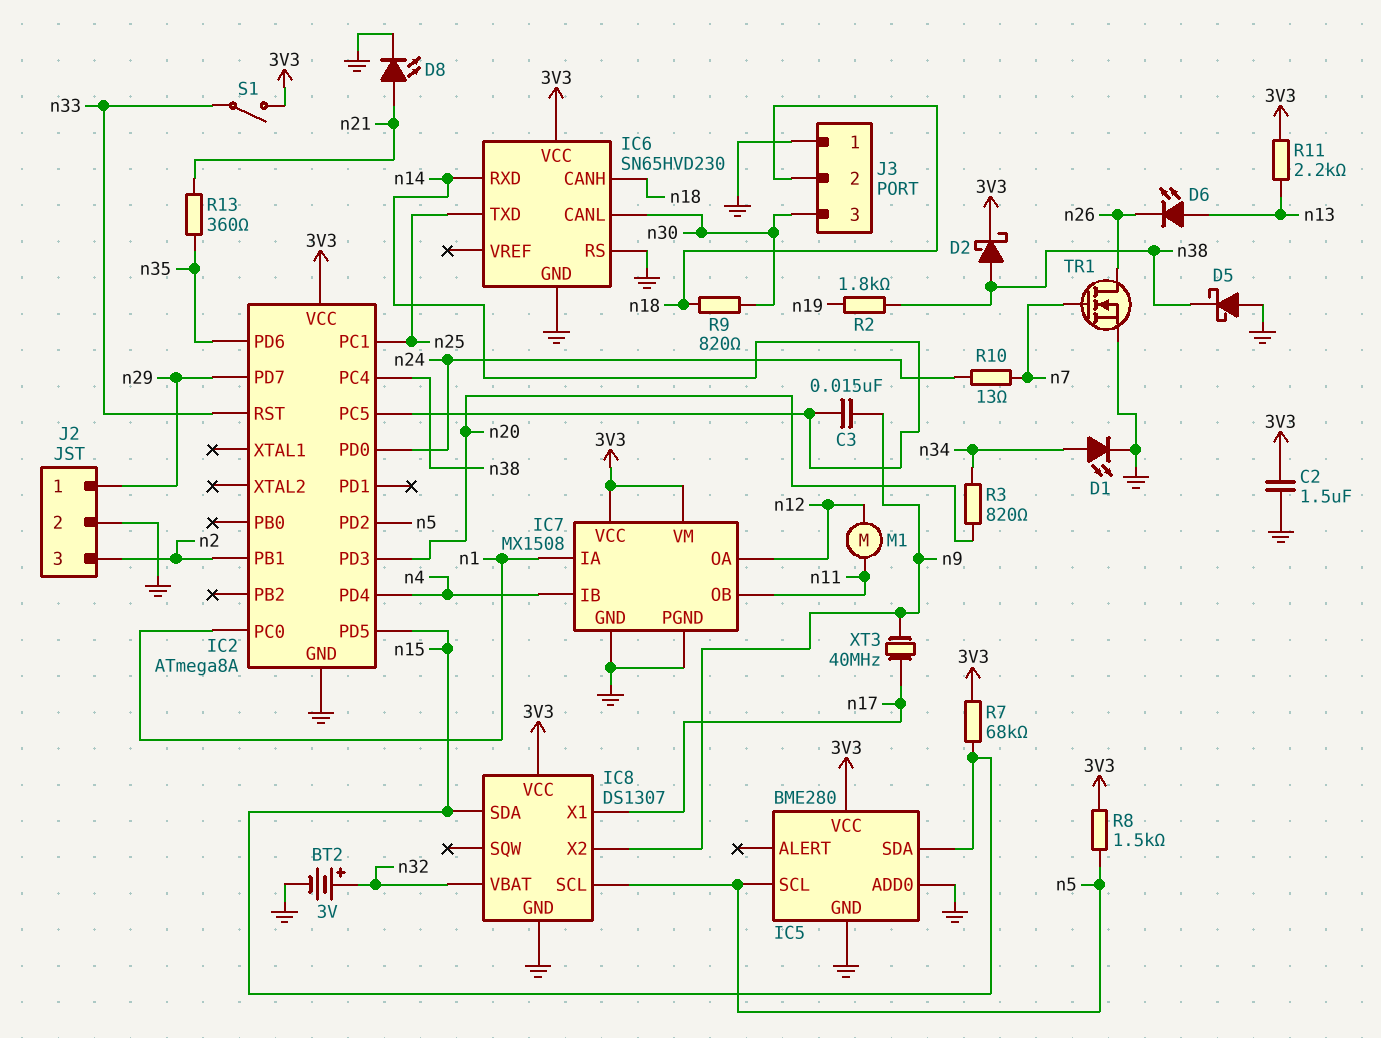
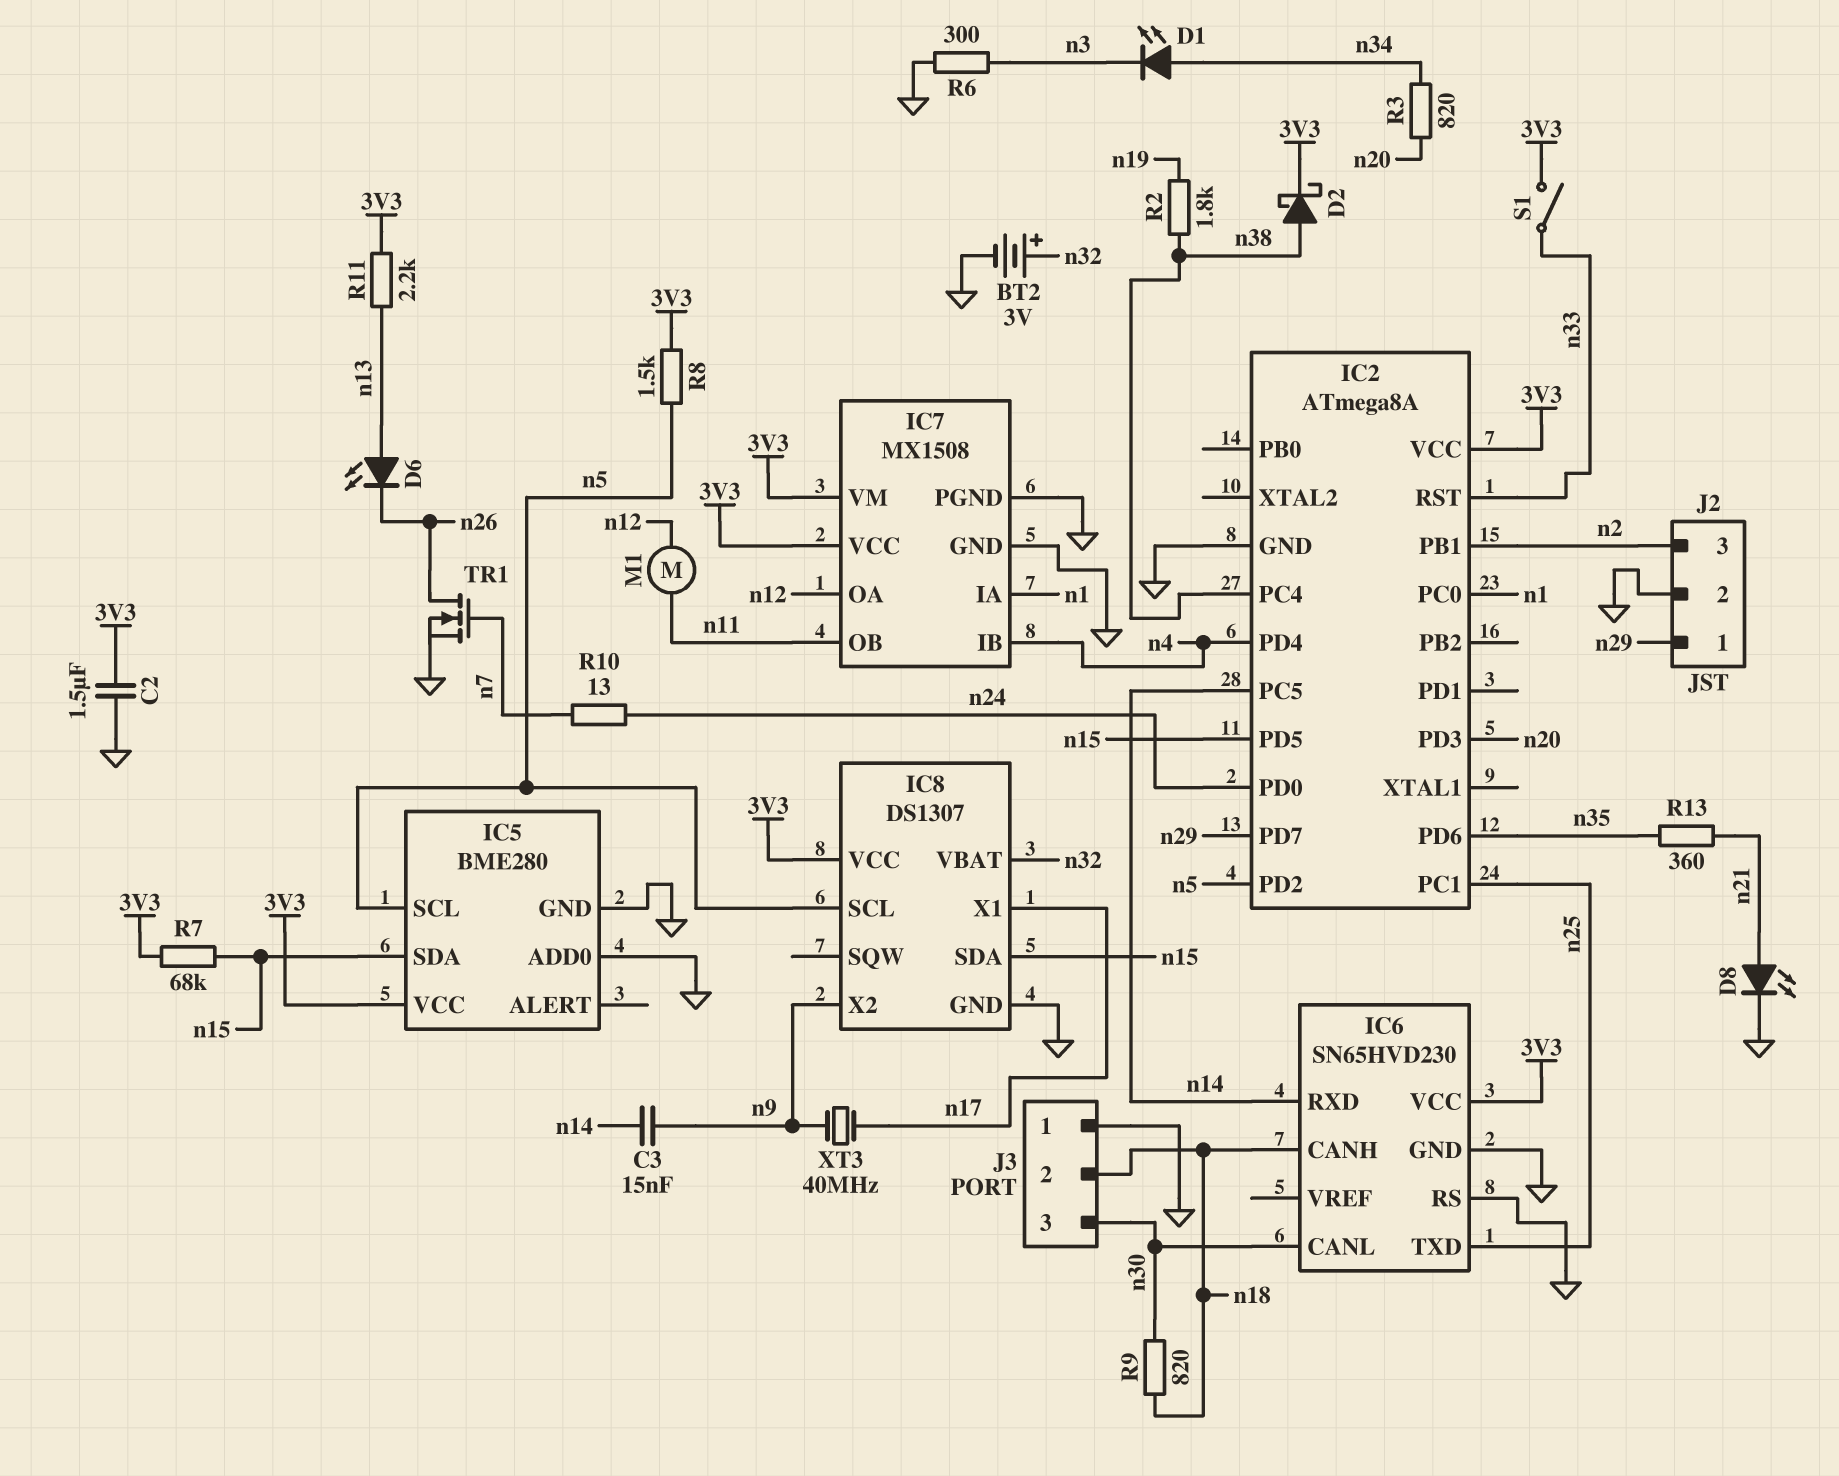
D1: LED (A n34, K GND) -> LED (A n34, K n3)
D5: schottky (A GND, K n38) -> none
R6: none -> 300 (GND, n3)

